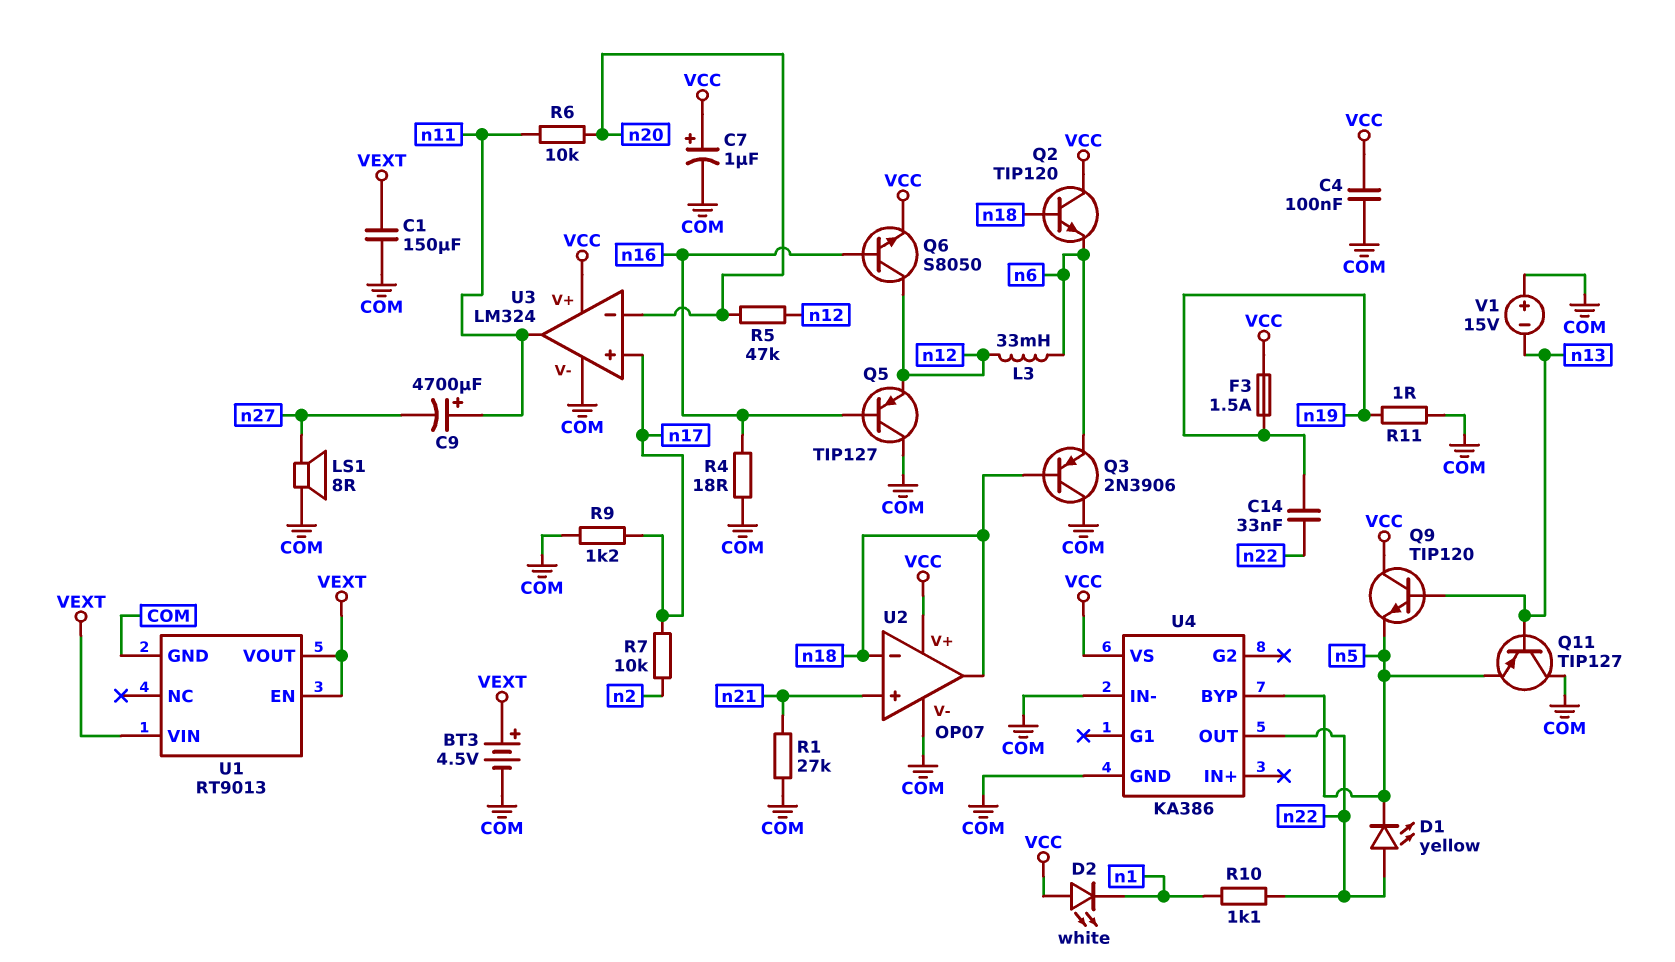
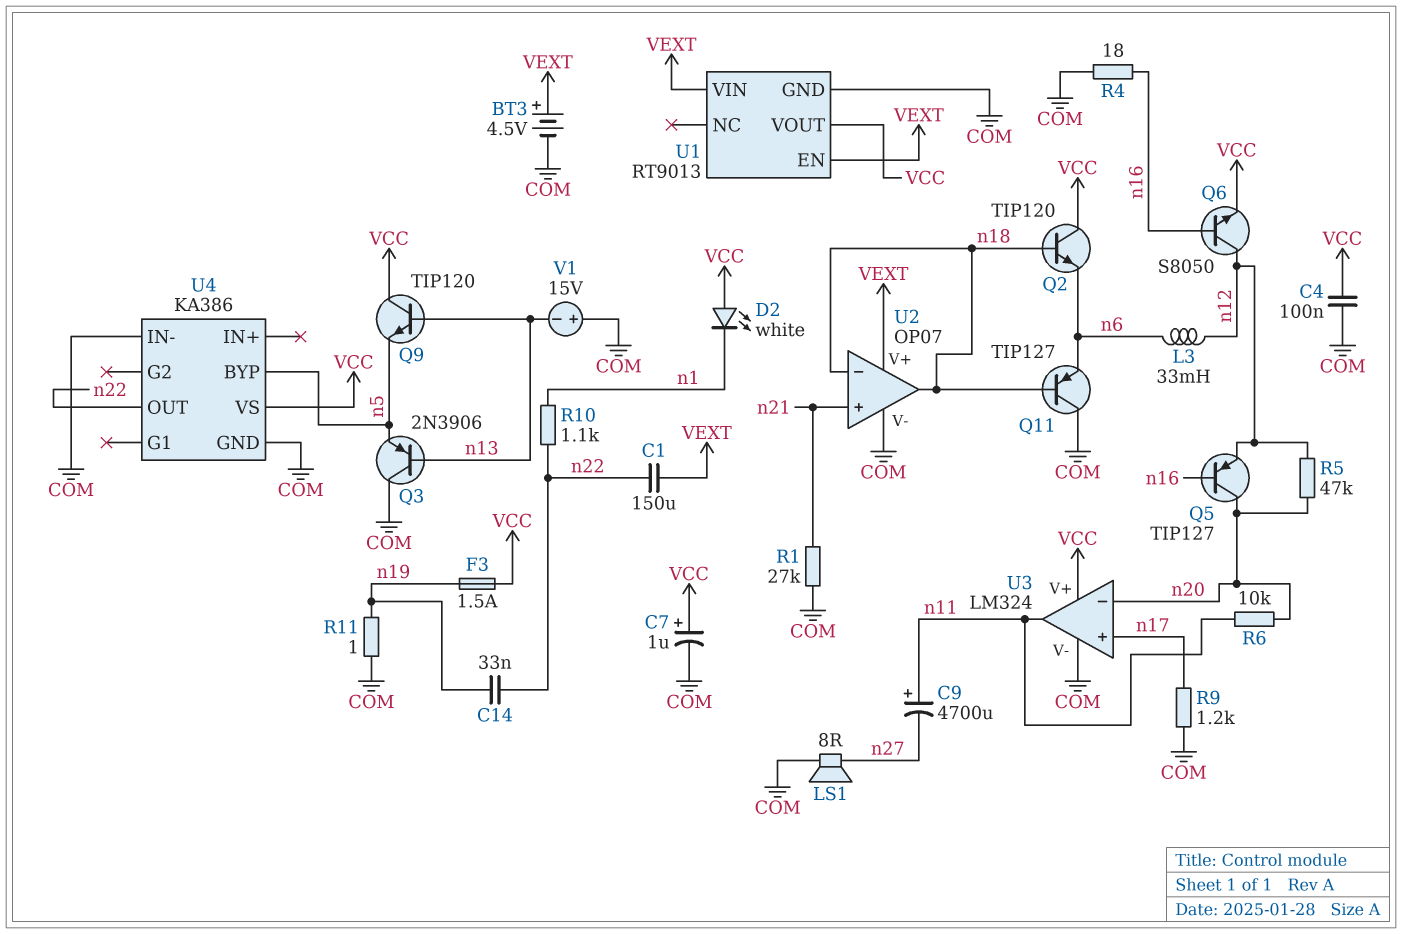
C1: 150uF (COM, VEXT) -> 150uF (VEXT, n22)
D1: LED yellow (A n22, K n5) -> none
Q3: PNP 2N3906 (B n18, C COM, E n6) -> PNP 2N3906 (B n13, C COM, E n5)
Q5: PNP TIP127 (B n16, C COM, E n12) -> PNP TIP127 (B n16, C n20, E n12)
Q11: PNP TIP127 (B n13, C COM, E n5) -> PNP TIP127 (B n18, C COM, E n6)
R7: 10k (n2, n17) -> none
U1 pin VOUT: VEXT -> VCC
U2 pin V+: VCC -> VEXT

